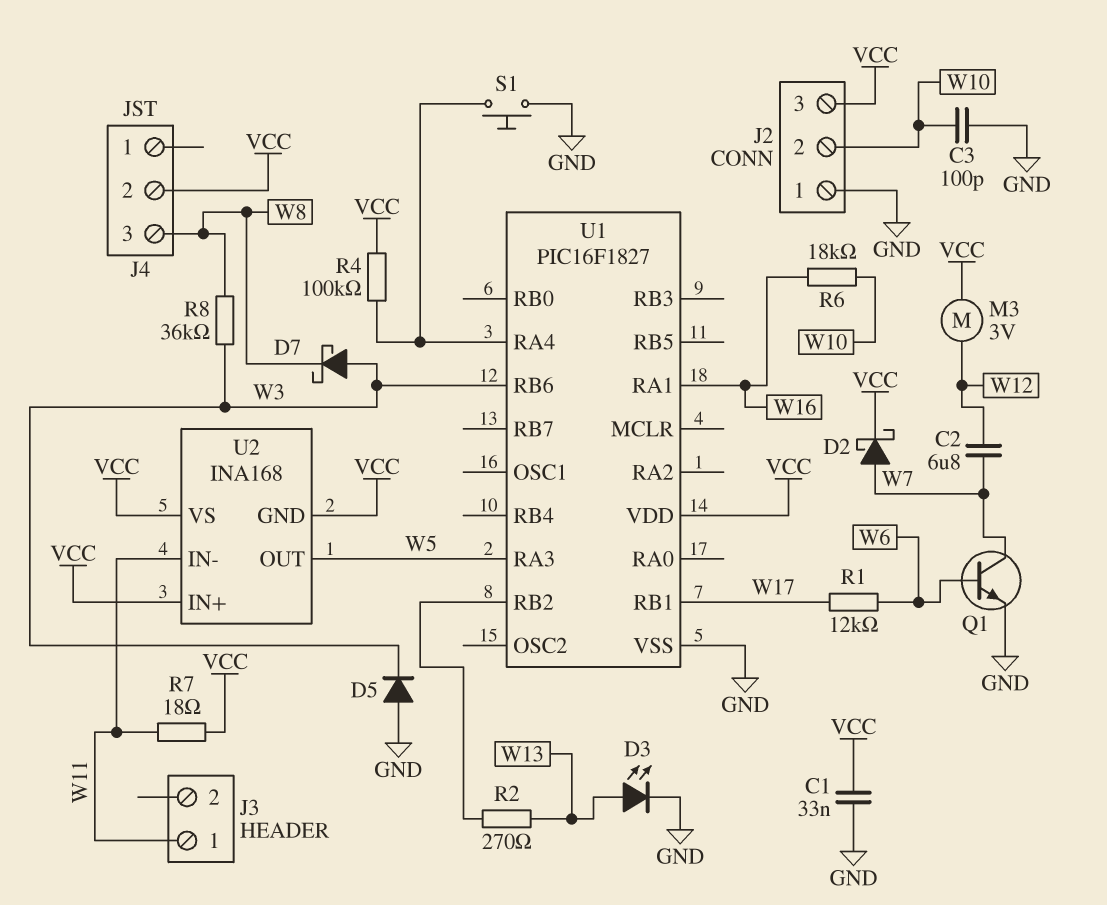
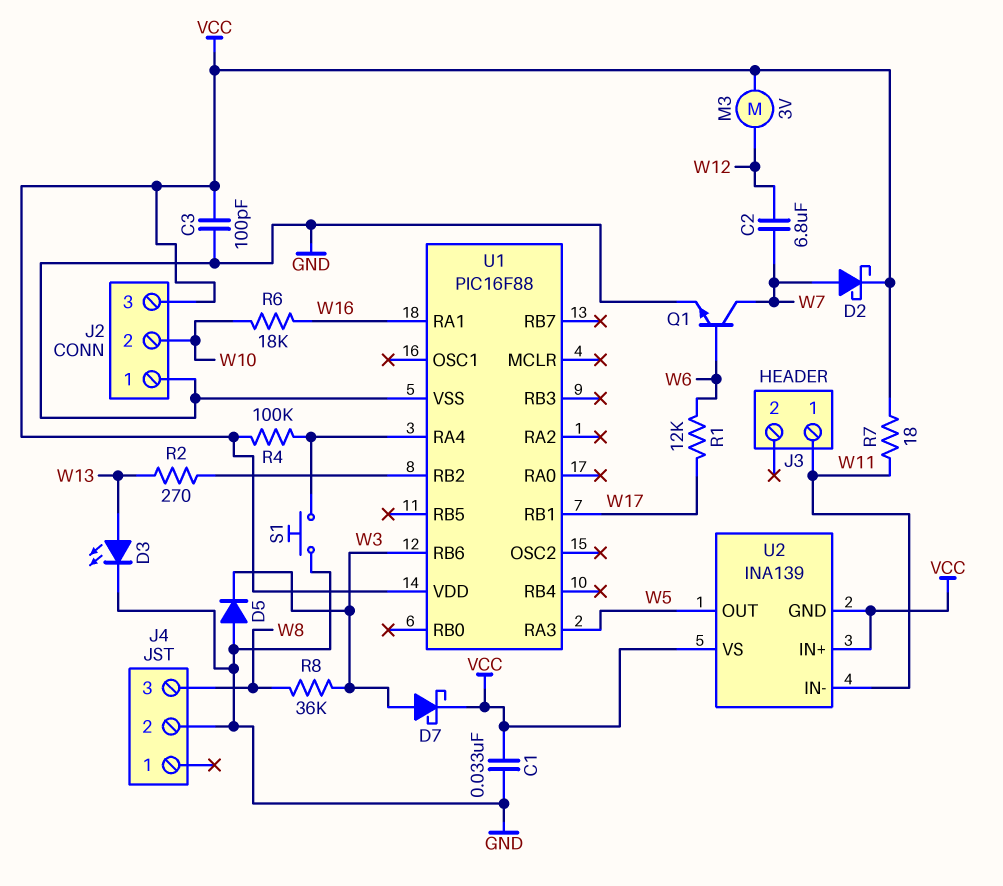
C3: 100pF (GND, W10) -> 100pF (GND, VCC)
D7: schottky (A W3, K W8) -> schottky (A W3, K VCC)
J4 pin 2: VCC -> GND
U1: PIC16F1827 -> PIC16F88
U2: INA168 -> INA139

